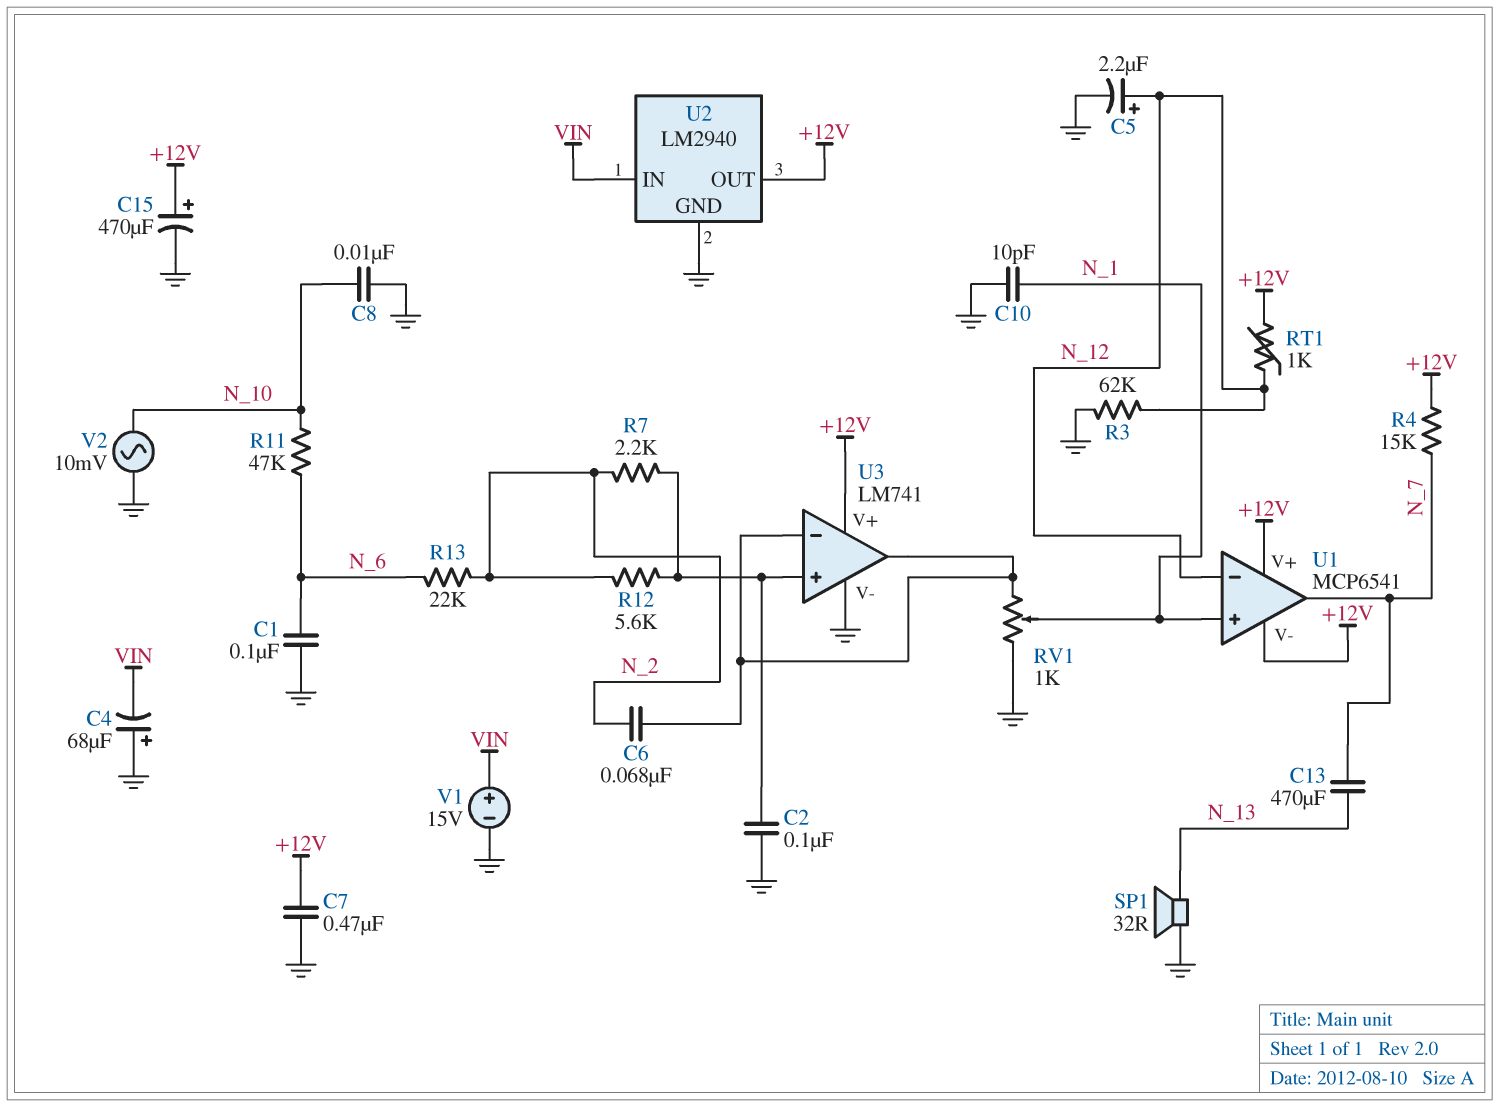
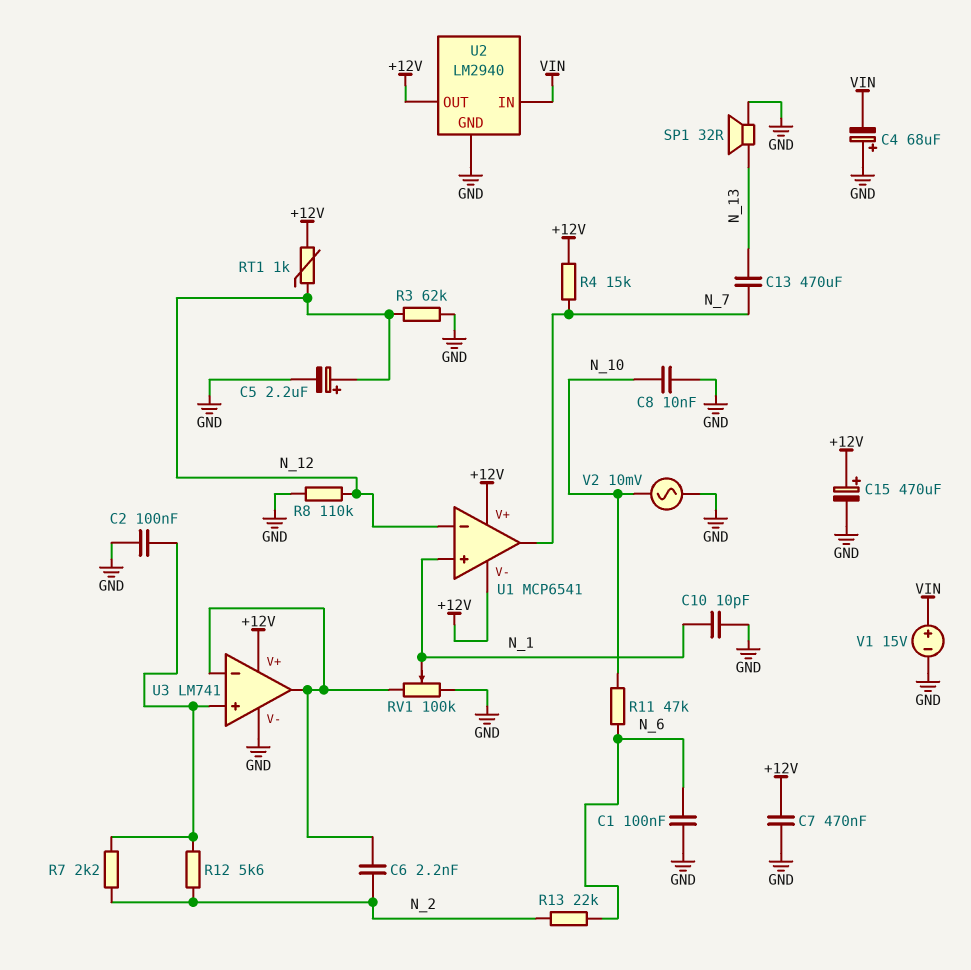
C6: 68nF (N_2, U3/in-) -> 2.2nF (N_2, U3/in-)
R8: none -> 110k (GND, N_12)
RV1: 1k (GND, U3/in-, wiper N_1) -> 100k (GND, U3/in-, wiper N_1)

